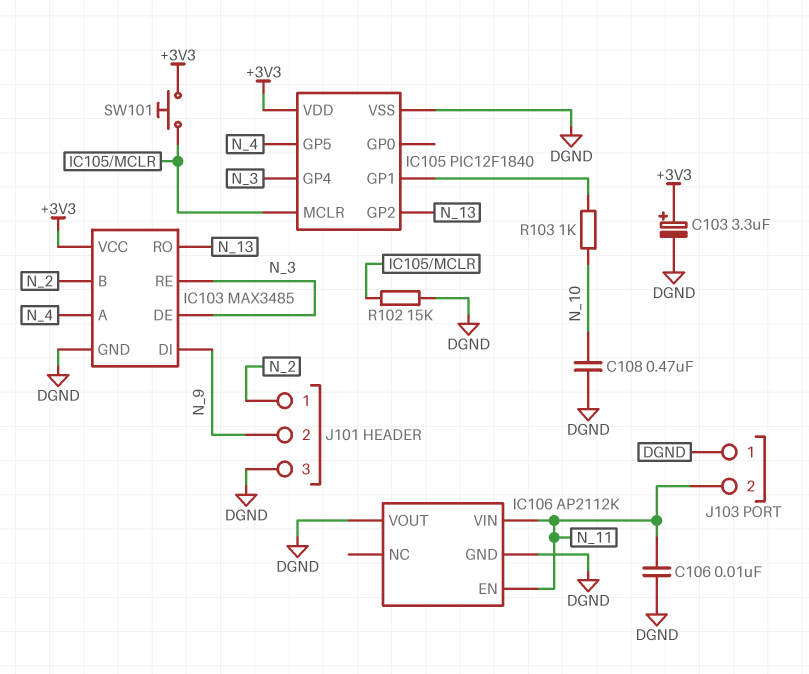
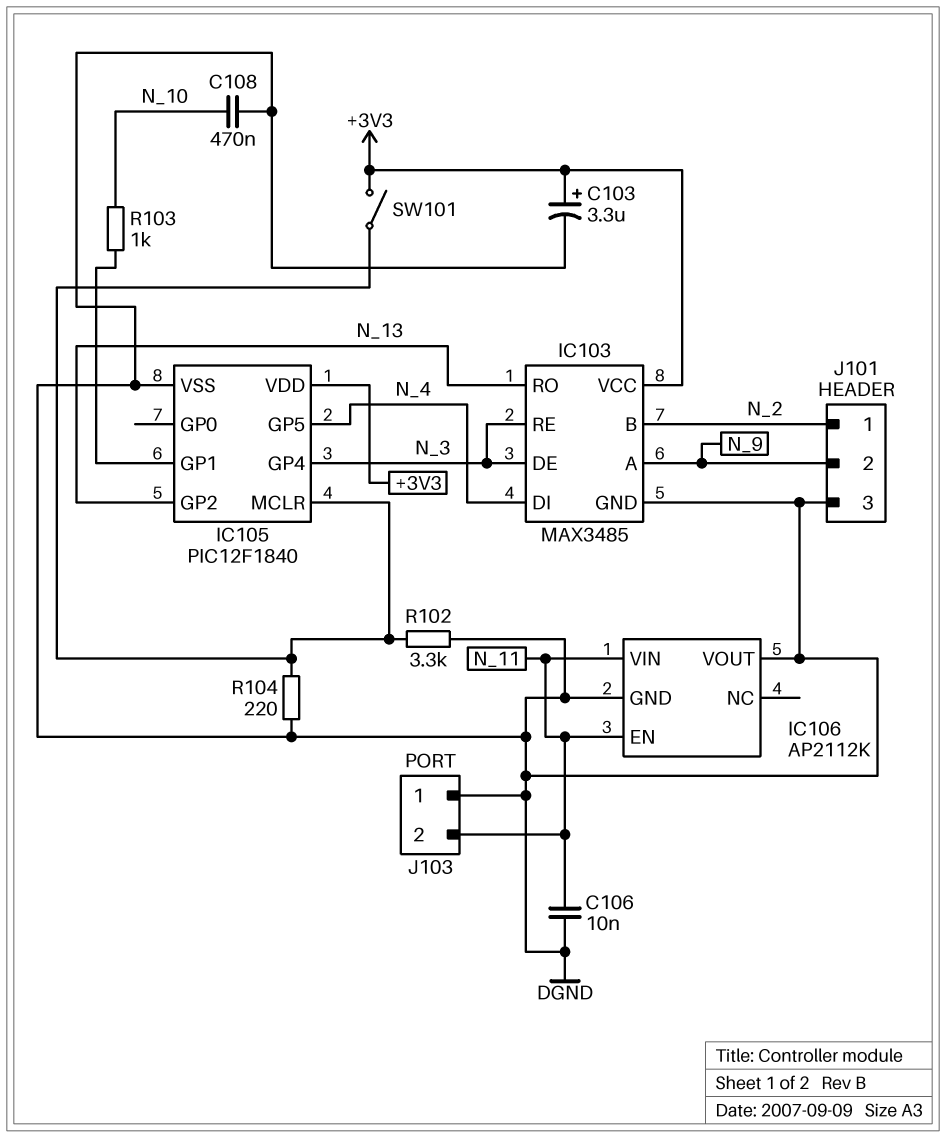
IC103 pin A: N_4 -> N_9
IC103 pin DI: N_9 -> N_4
R102: 15k (DGND, IC105/MCLR) -> 3.3k (DGND, IC105/MCLR)
R104: none -> 220 (DGND, IC105/MCLR)
SW101: button (+3V3, IC105/MCLR) -> switch (+3V3, IC105/MCLR)

